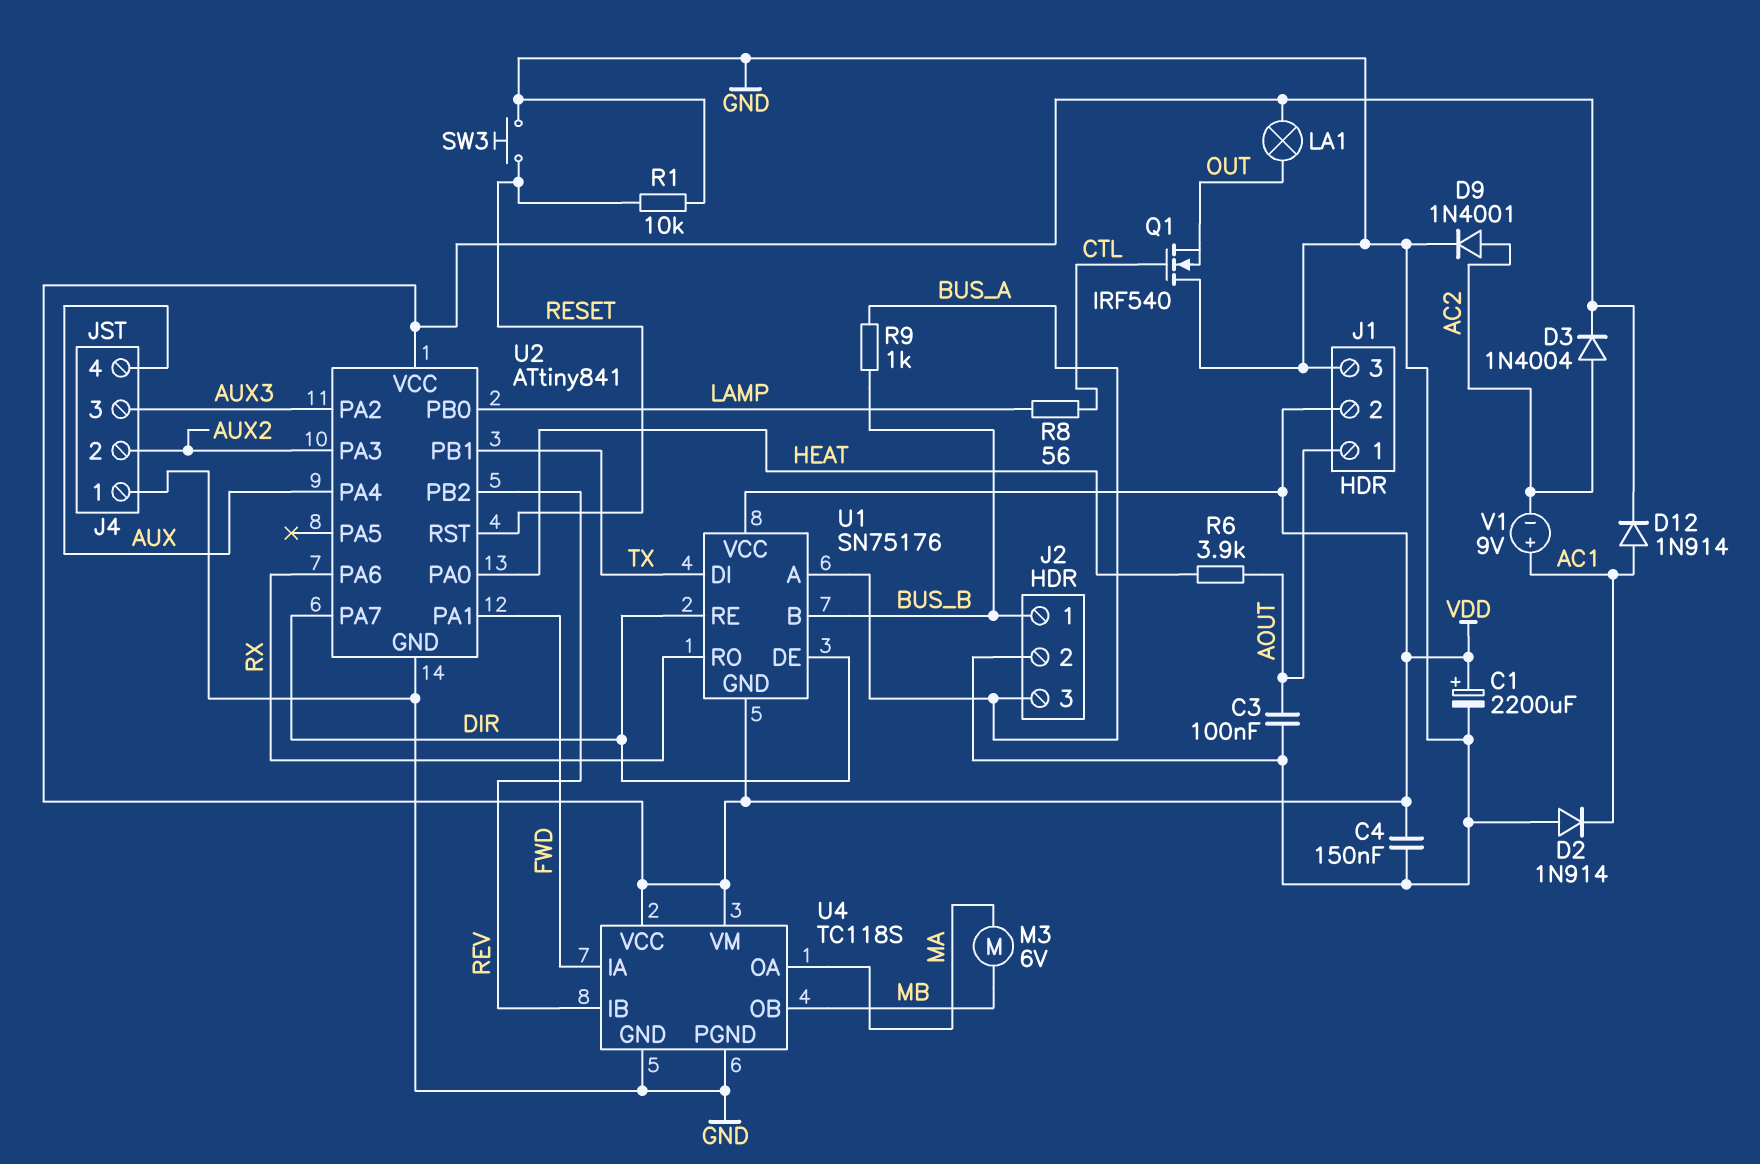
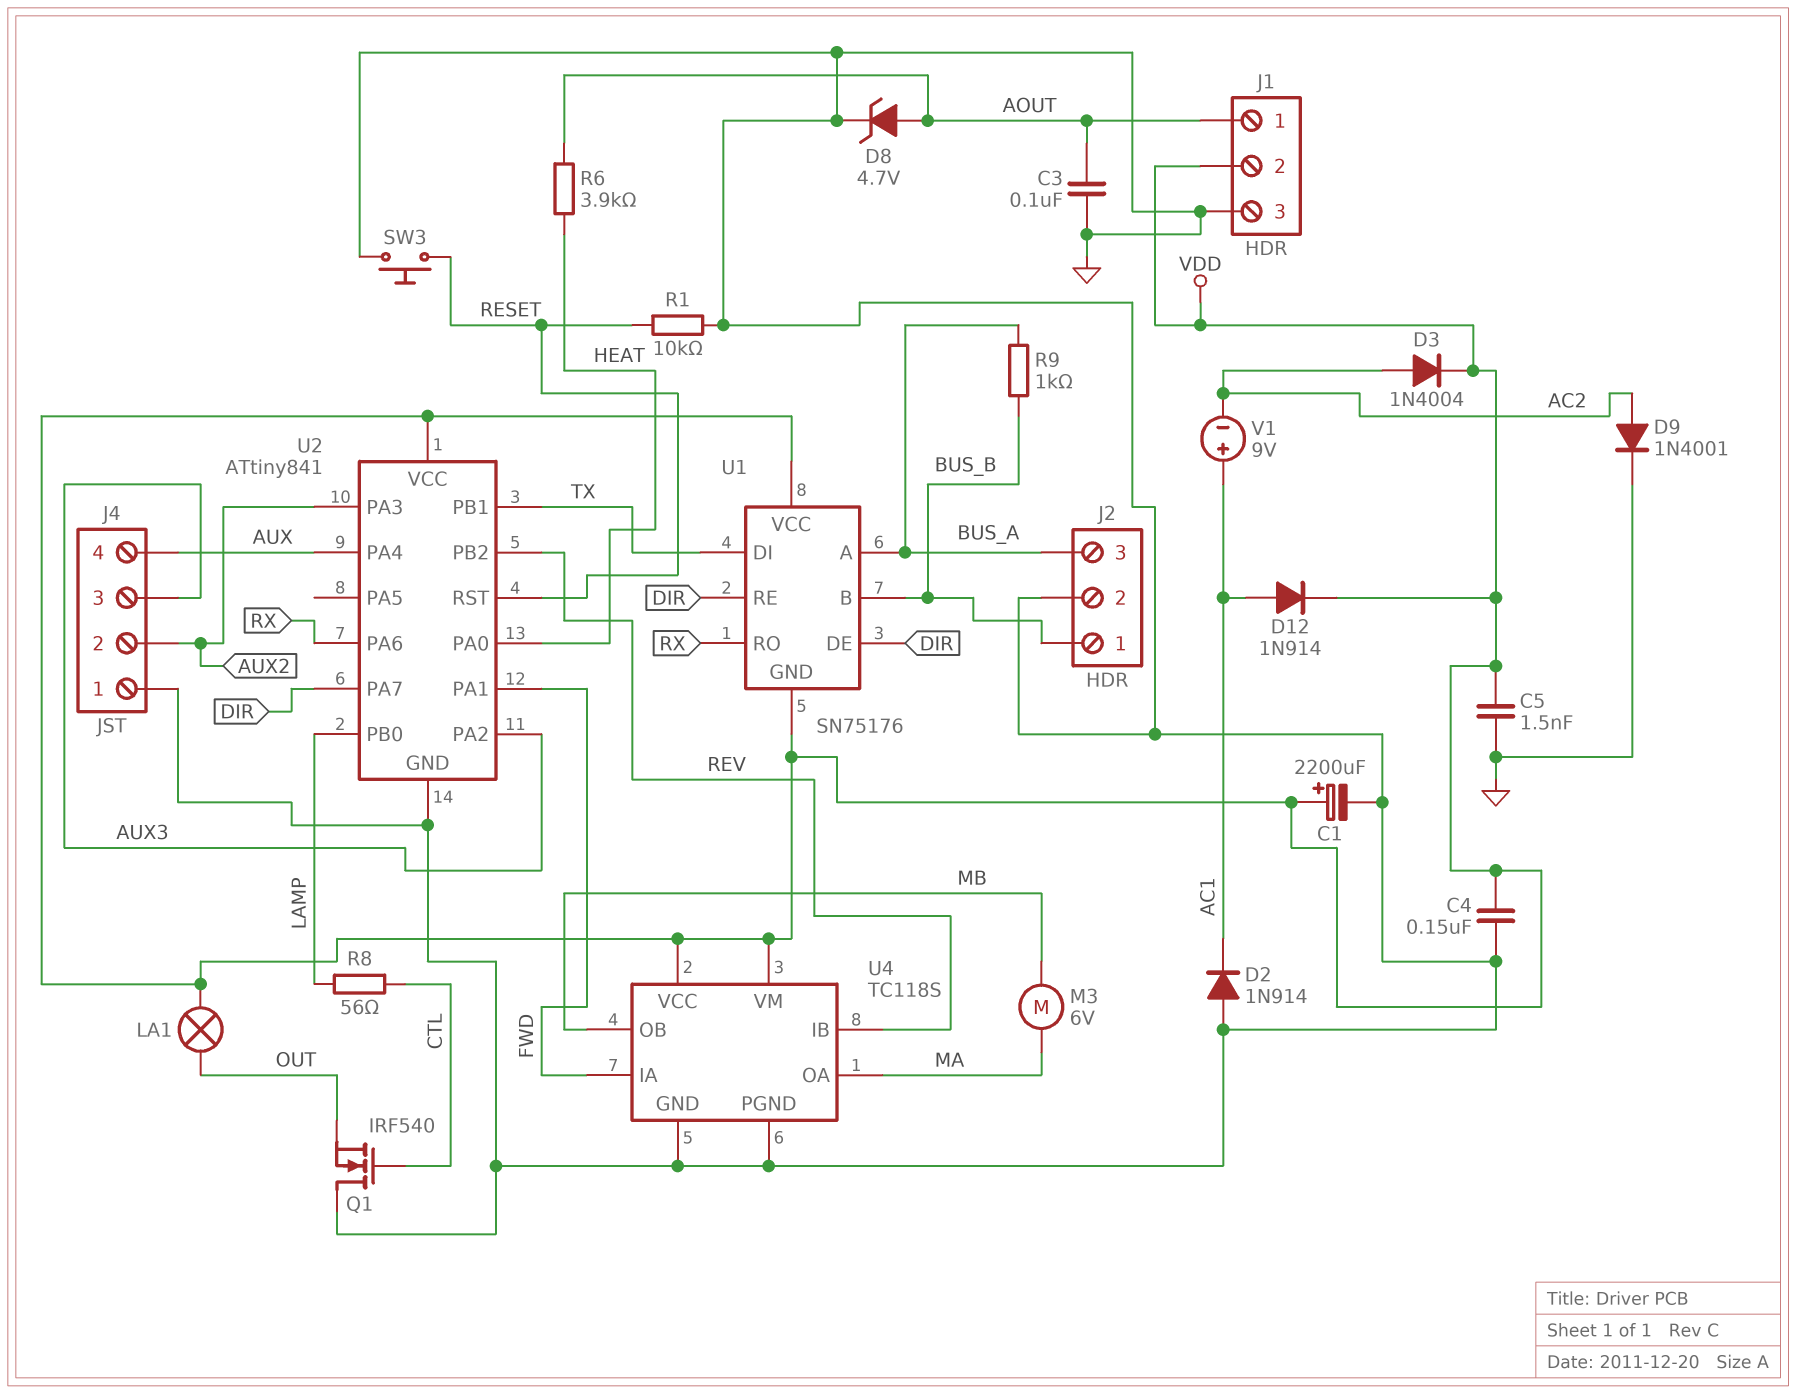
C5: none -> 1.5nF (GND, VDD)
D8: none -> zener 4.7V (A AOUT, K GND)

